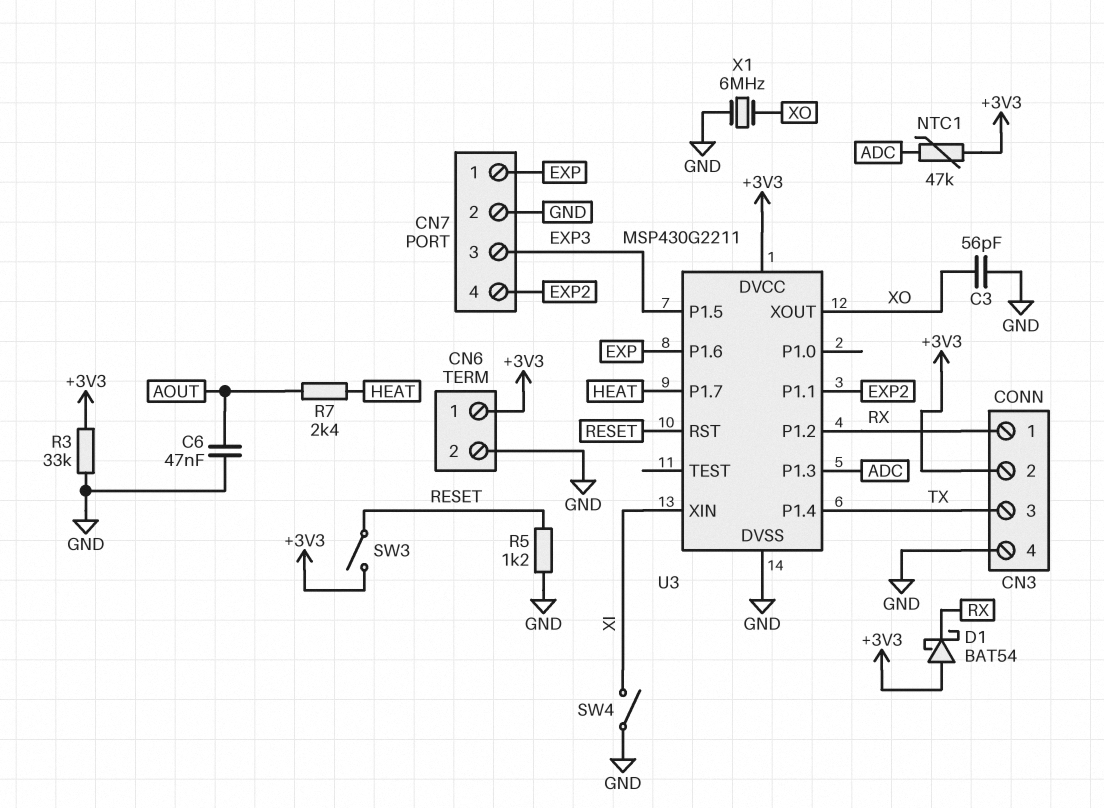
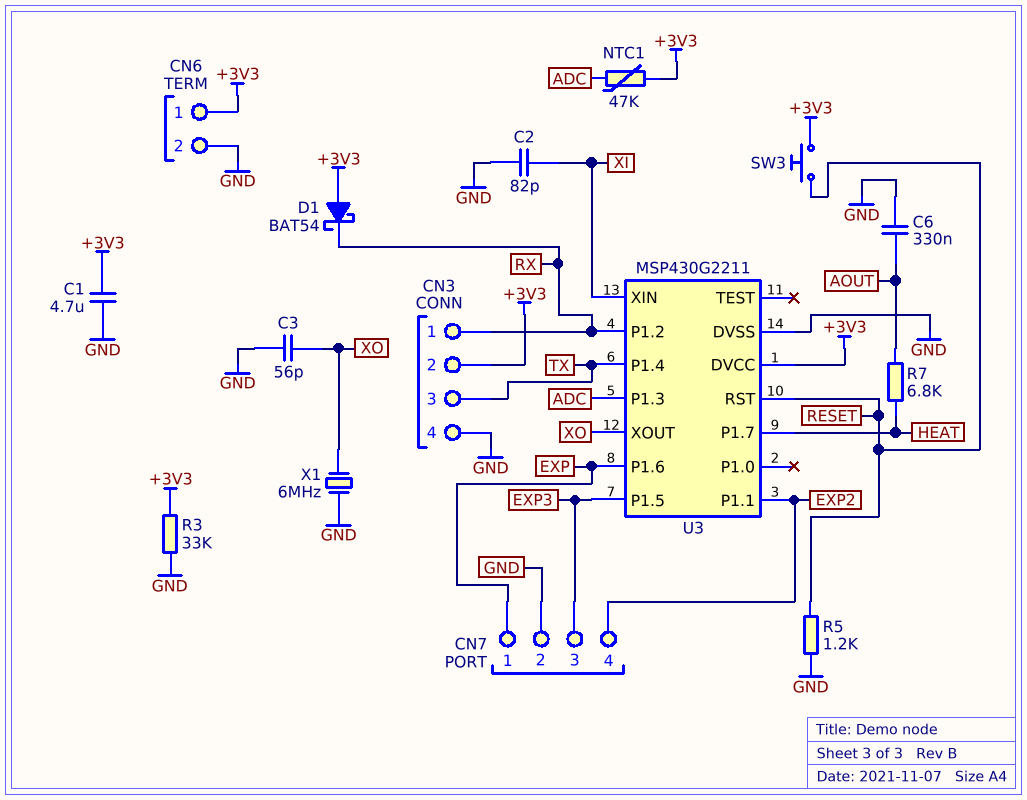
C1: none -> 4.7uF (+3V3, GND)
C2: none -> 82pF (GND, XI)
C6: 47nF (AOUT, GND) -> 330nF (AOUT, GND)
R7: 2.4k (AOUT, HEAT) -> 6.8k (AOUT, HEAT)
SW3: switch (+3V3, RESET) -> button (+3V3, RESET)
SW4: switch (GND, XI) -> none

